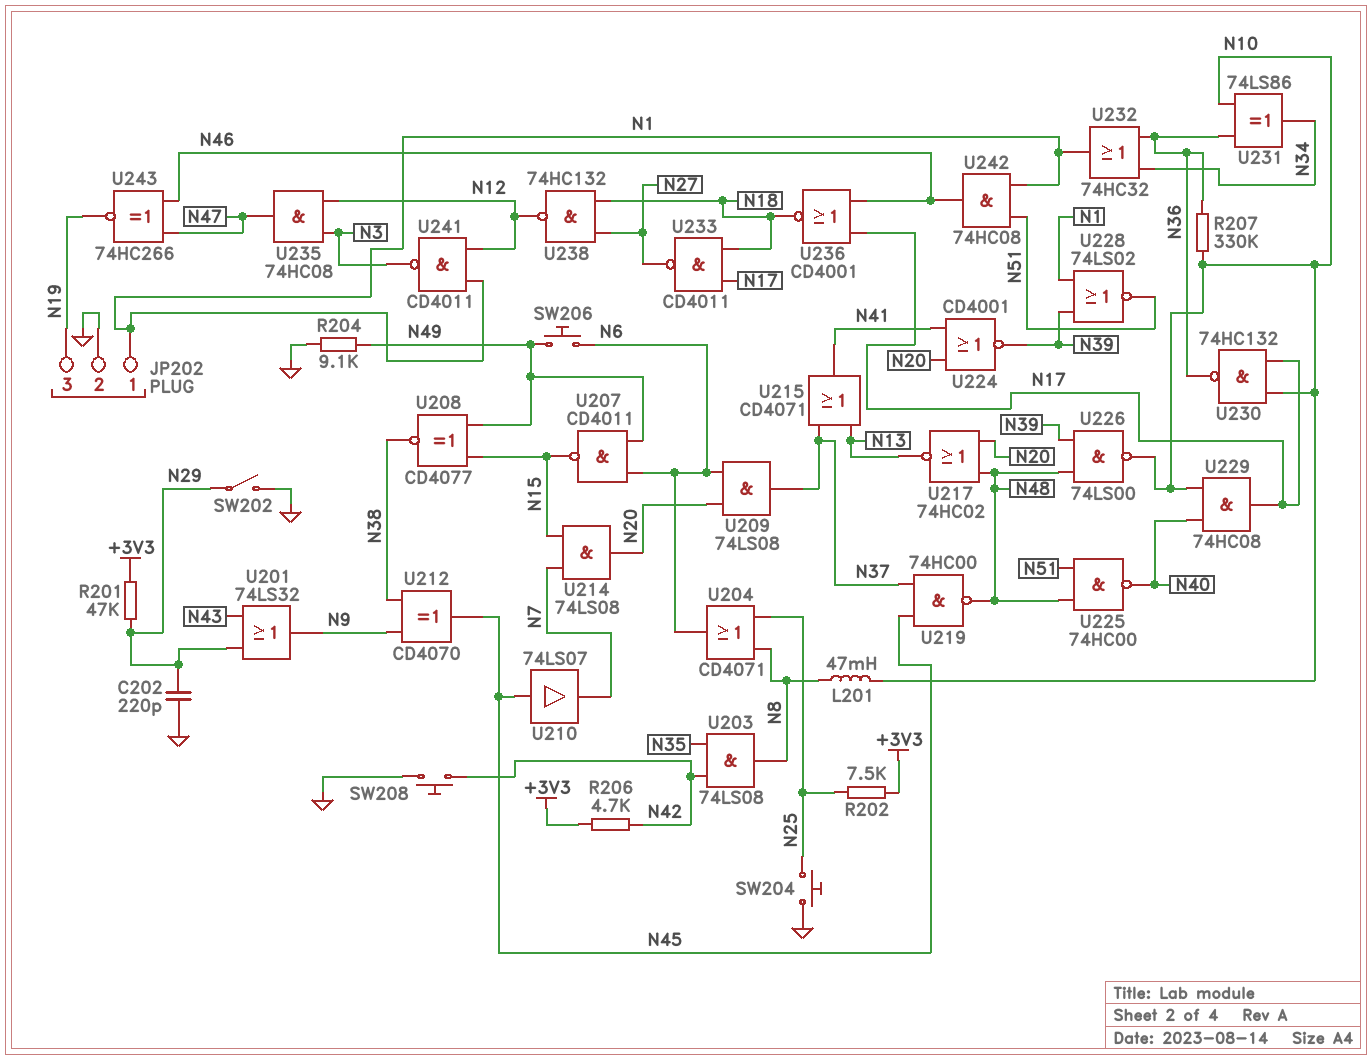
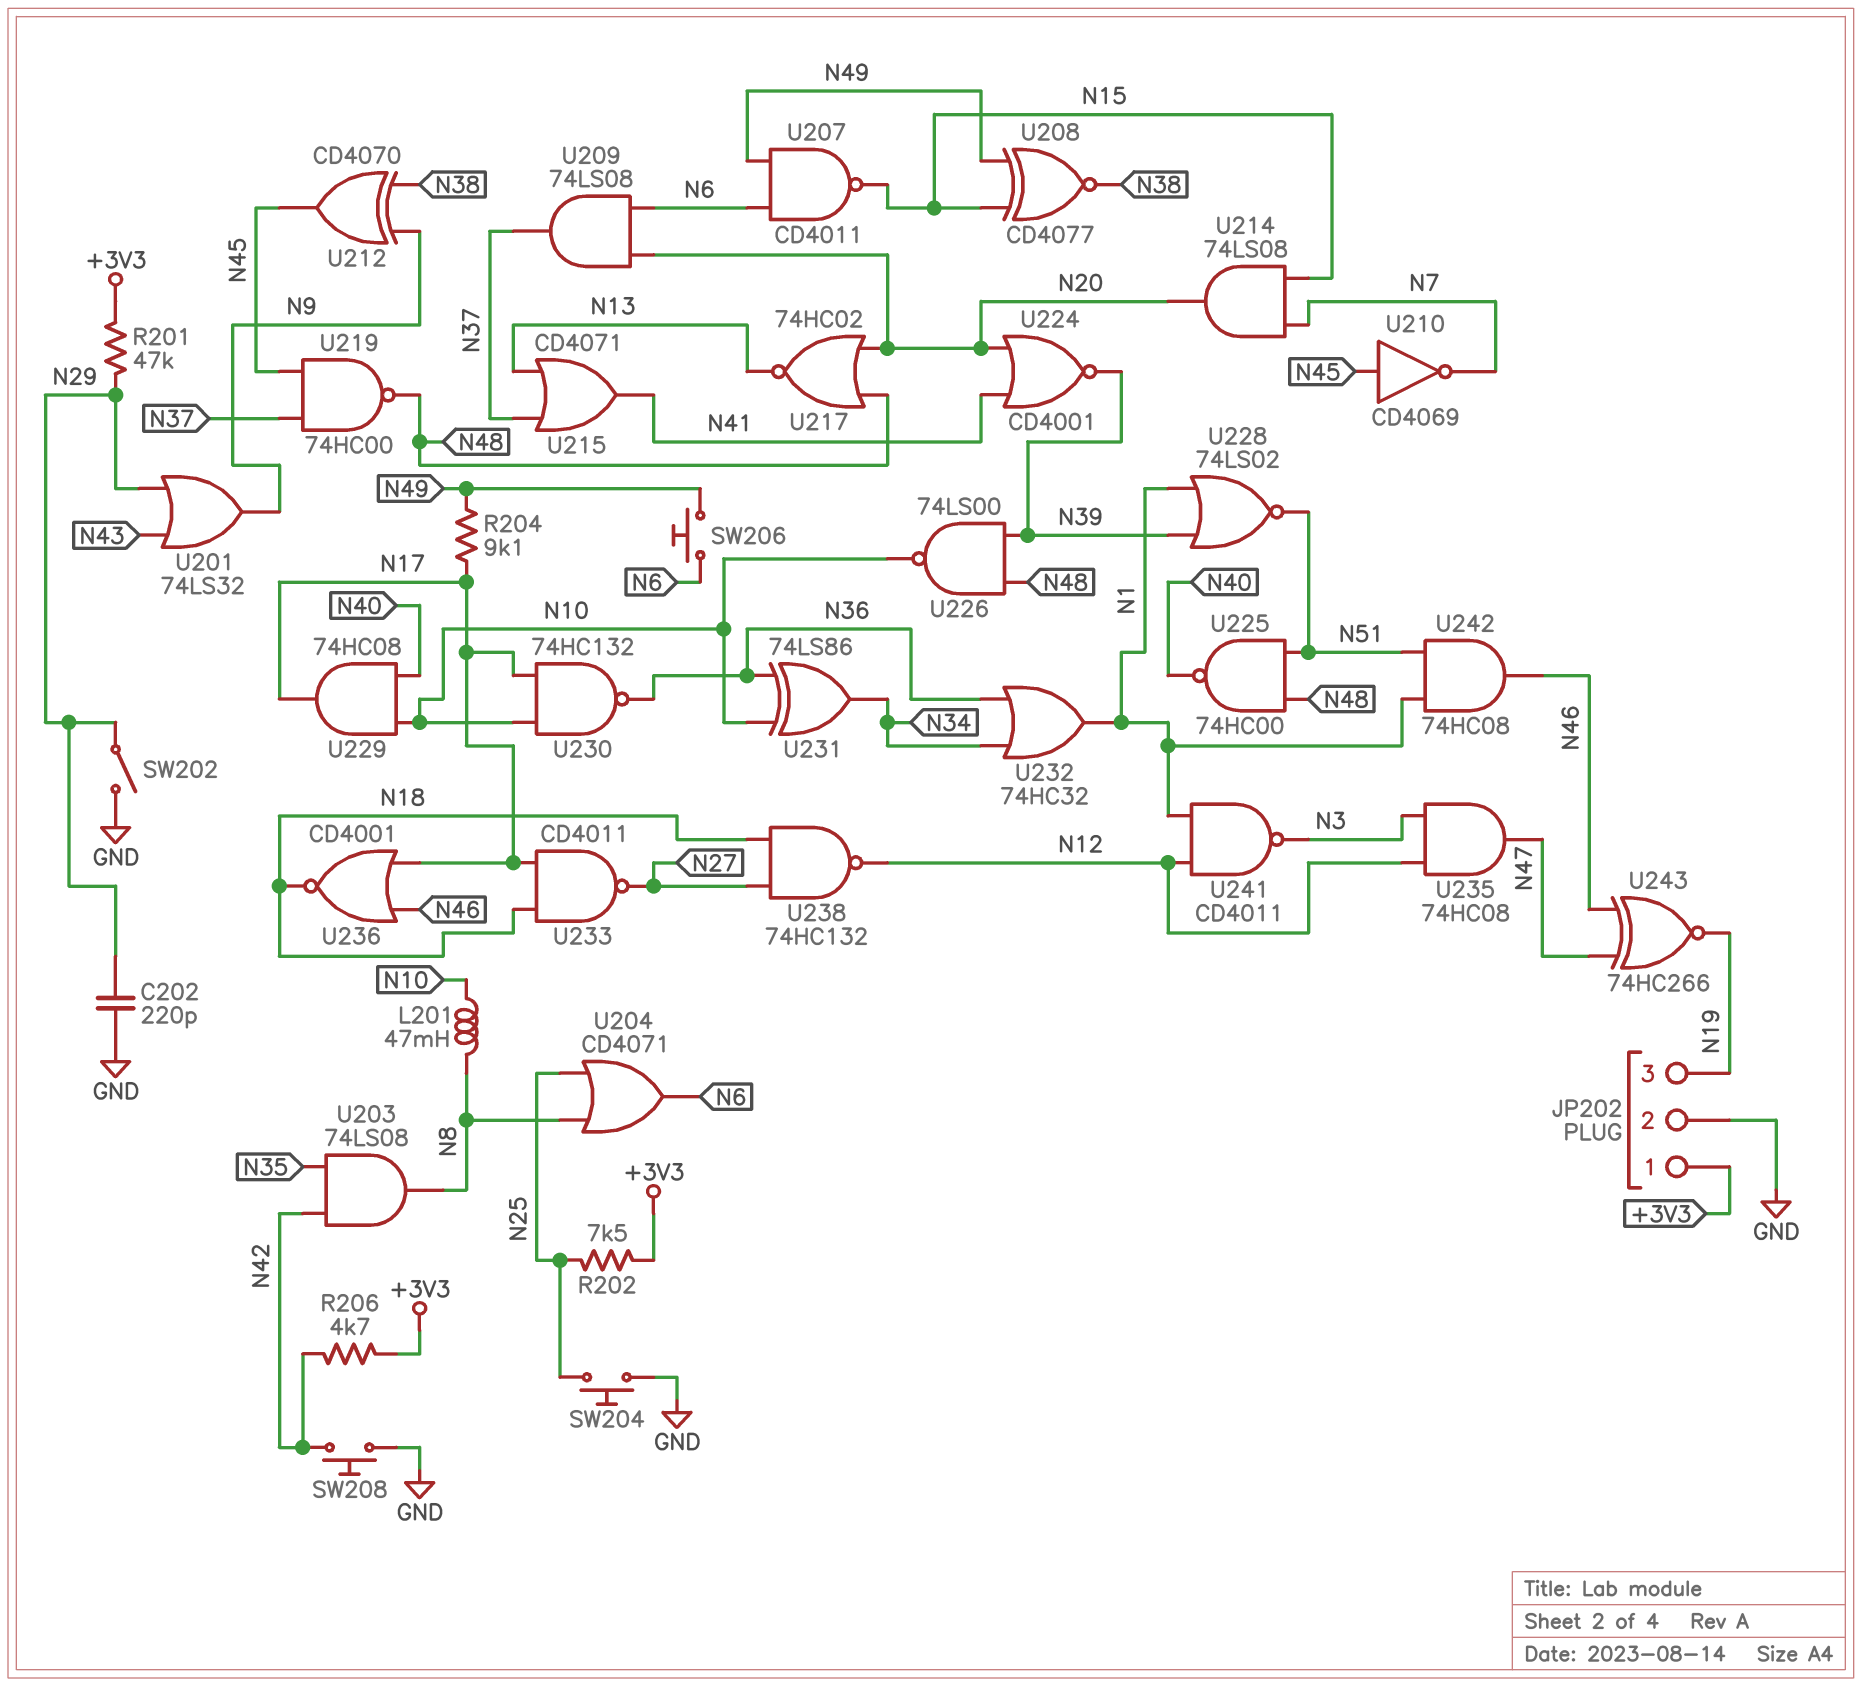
JP202 pin 1: N1 -> +3V3
R204: 9.1k (GND, N49) -> 9.1k (N17, N49)
R207: 330k (N10, N36) -> none
U210: buffer 74LS07 (in N45, out N7) -> NOT CD4069 (in N45, out N7)

